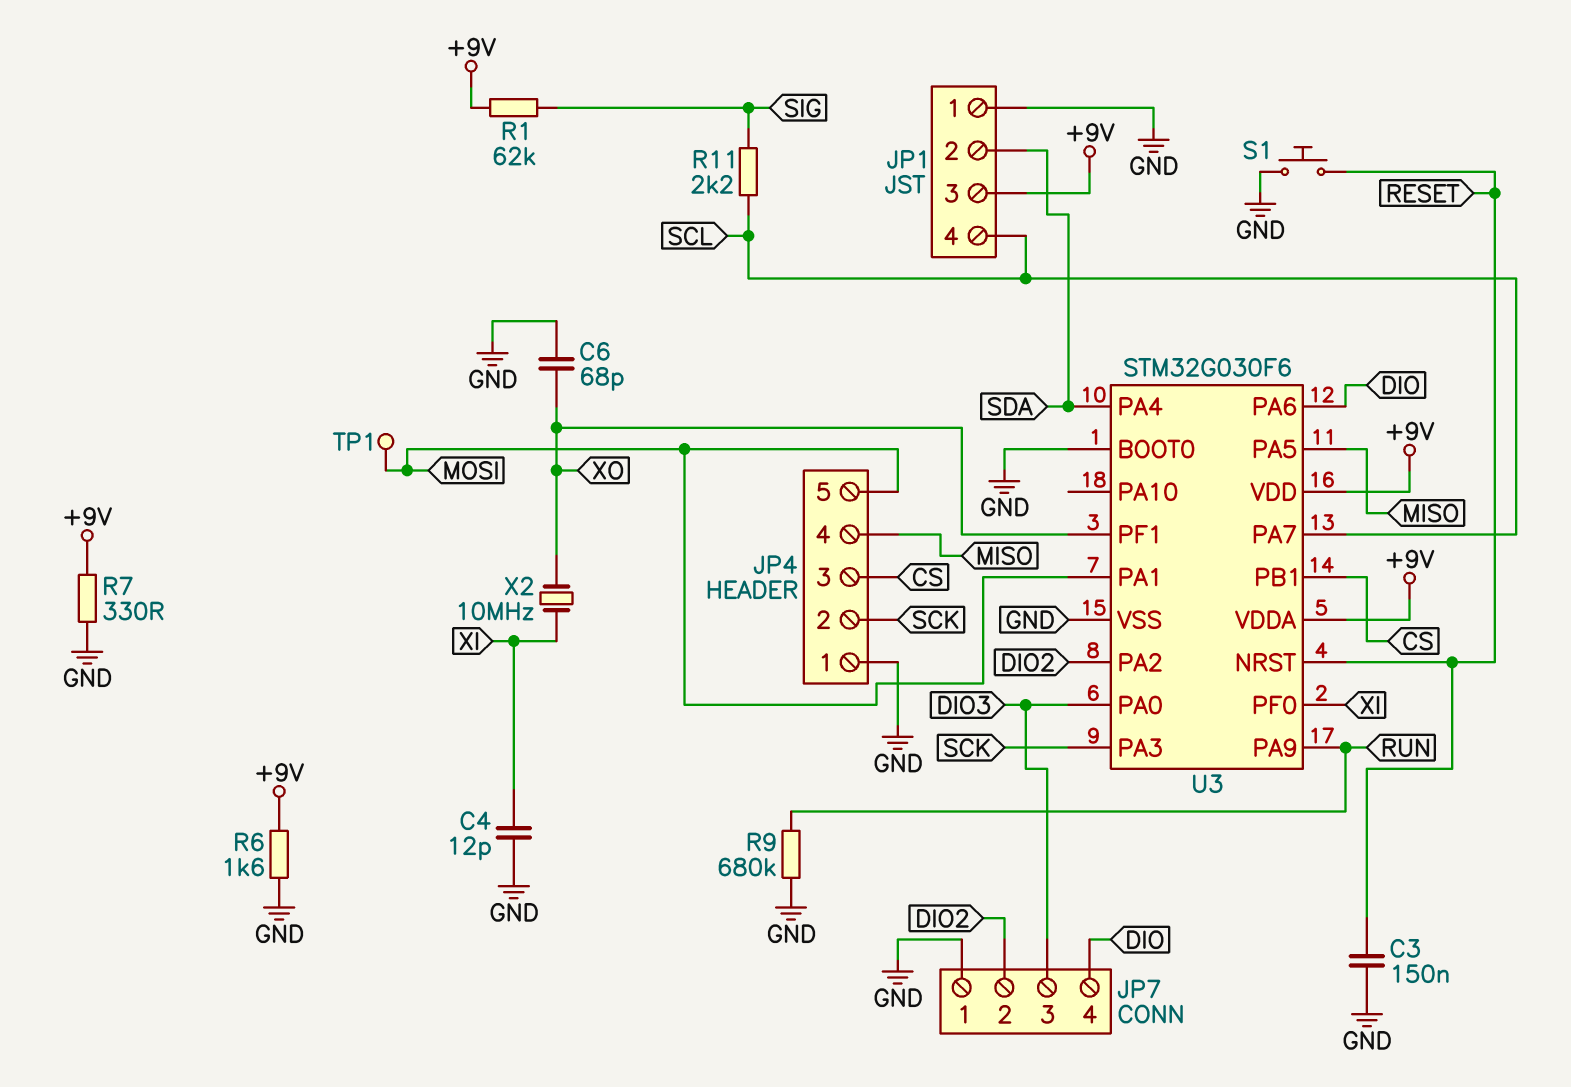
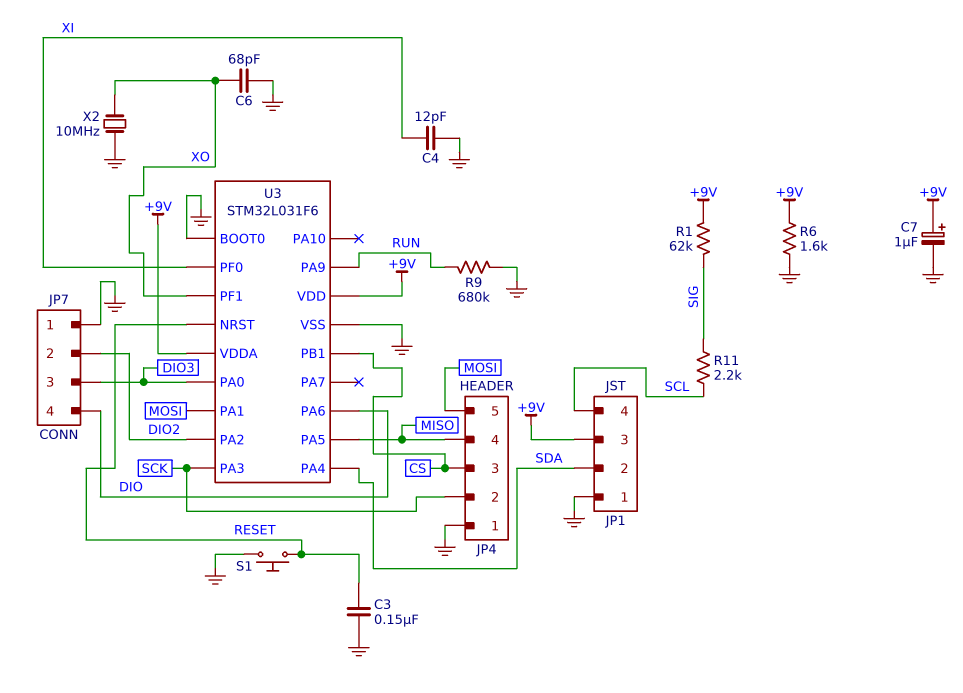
C7: none -> 1uF (plus +9V, minus GND)
R7: 330 (+9V, GND) -> none
TP1: test point (MOSI) -> none
U3: STM32G030F6 -> STM32L031F6
U3 pin PA7: SCL -> none
X2: 10MHz (XI, XO) -> 10MHz (GND, XO)

